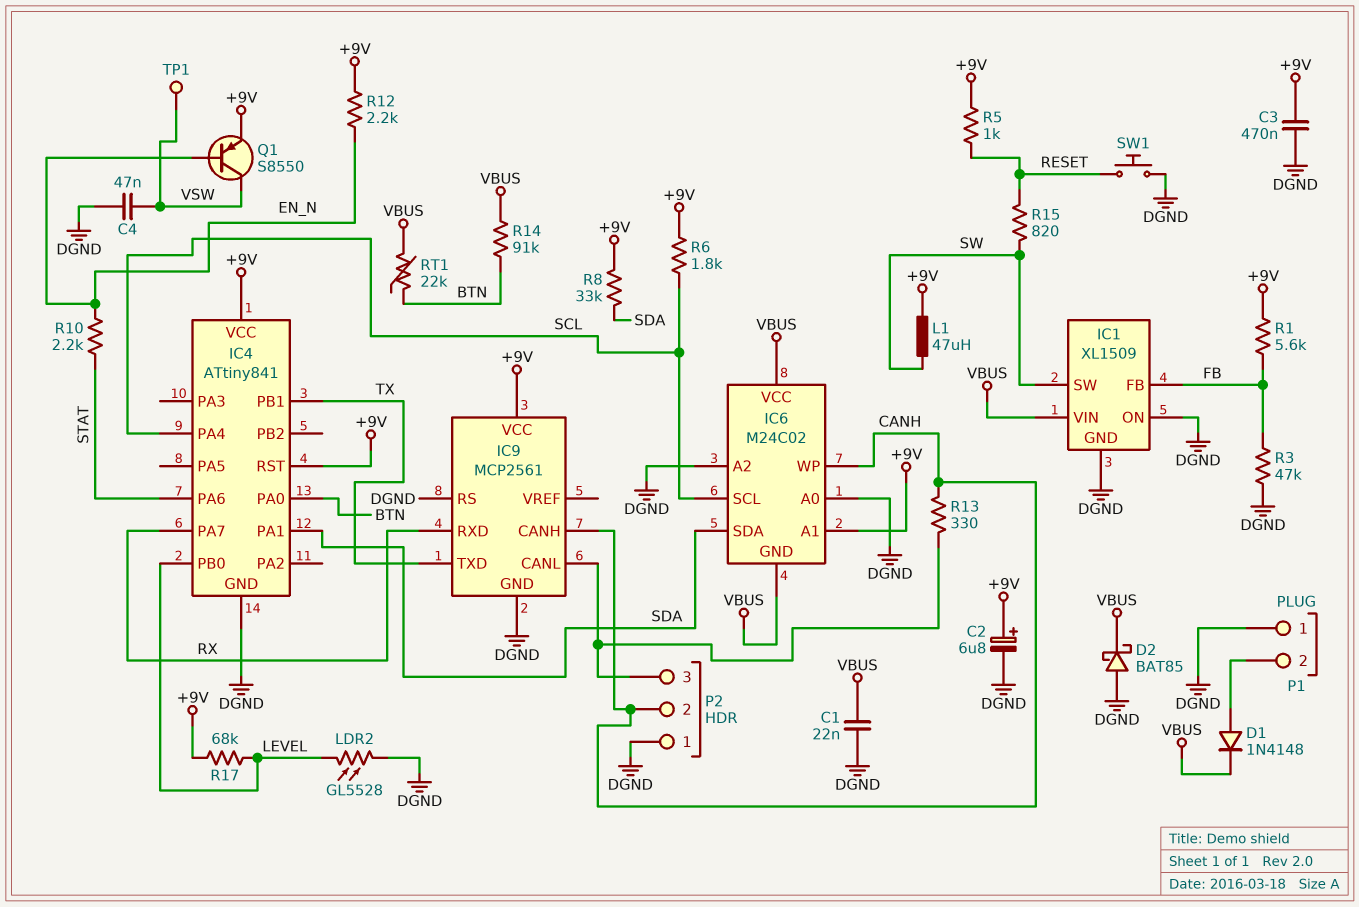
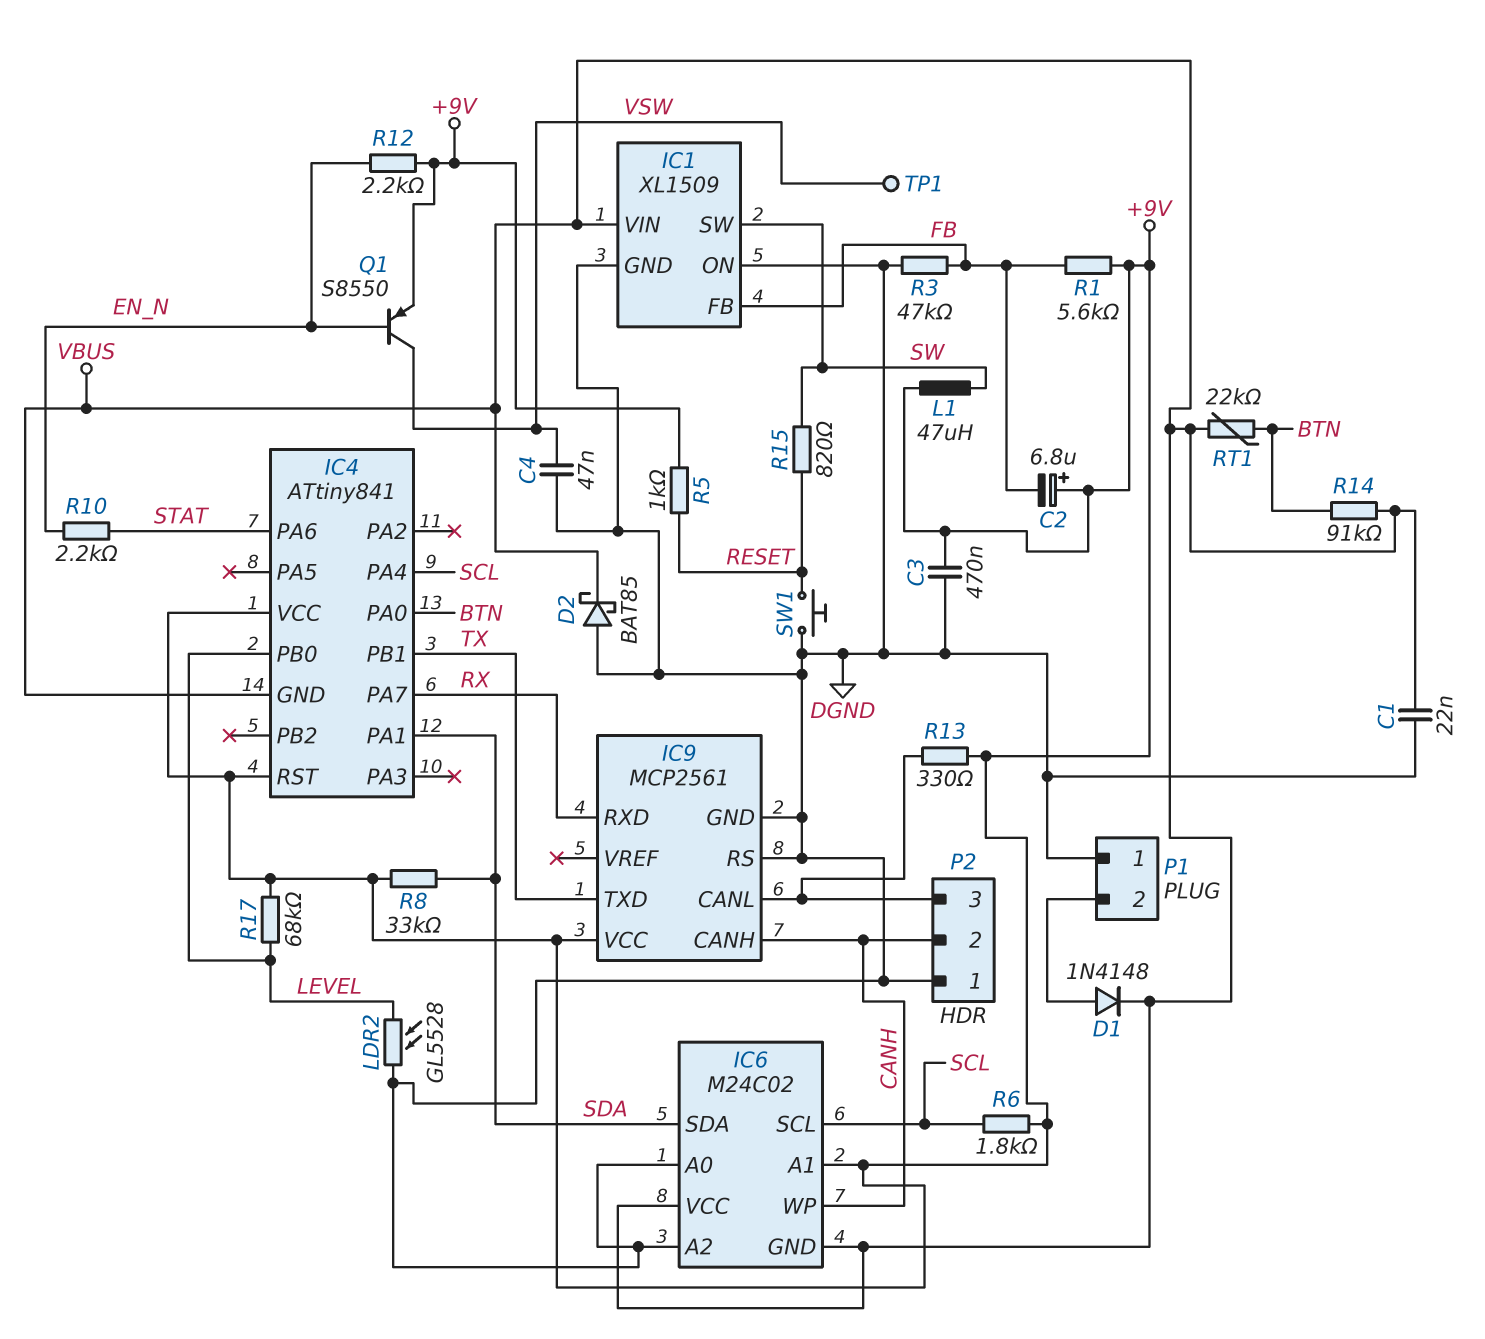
C2: 6.8uF (plus +9V, minus DGND) -> 6.8uF (plus +9V, minus FB)
IC4 pin GND: DGND -> VBUS
R13: 330 (CANH, IC9/CANL) -> 330 (+9V, IC9/CANL)

